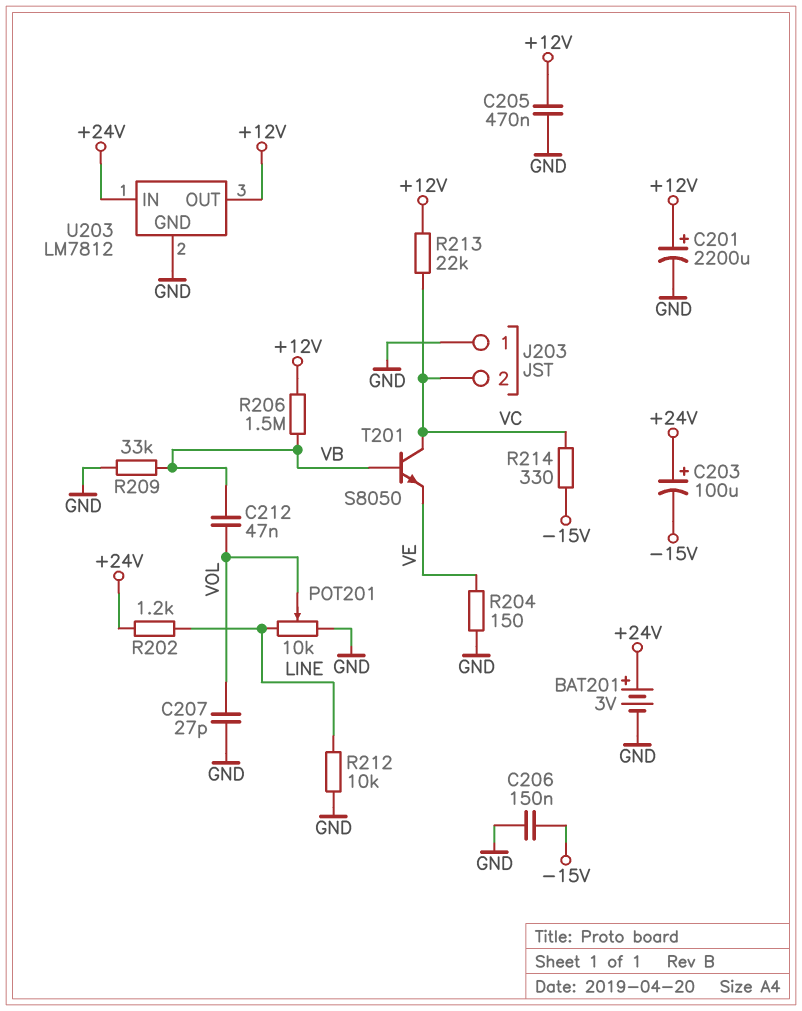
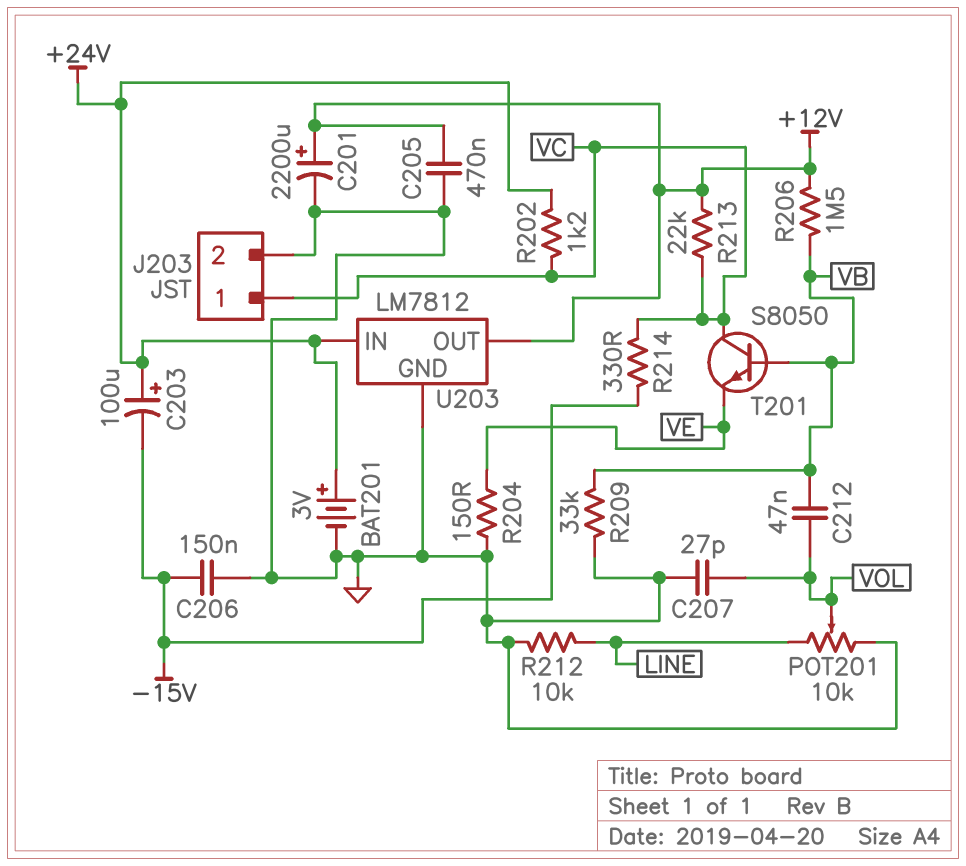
J203 pin 1: GND -> VC
J203 pin 2: VC -> GND
R202: 1.2k (+24V, LINE) -> 1.2k (+24V, VC)

